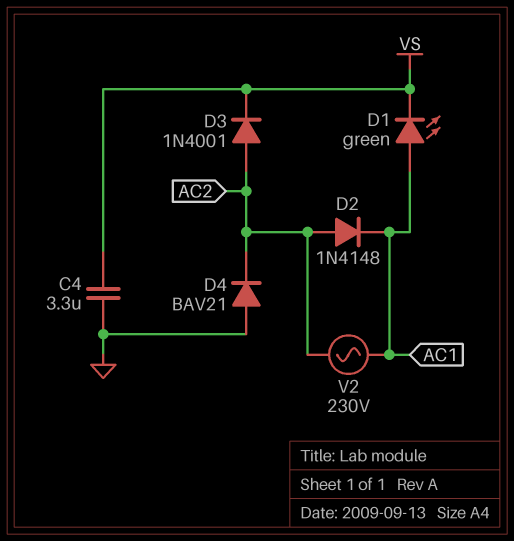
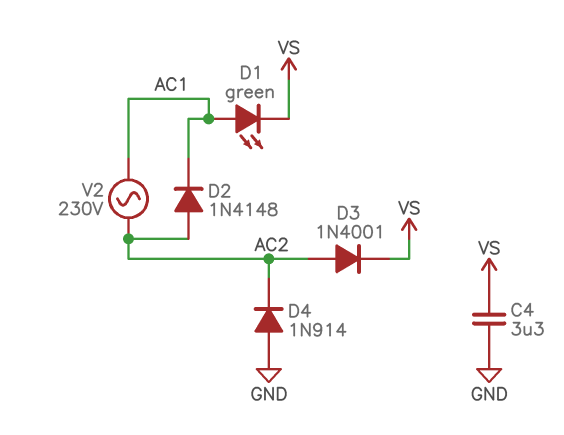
D4: diode BAV21 (A GND, K AC2) -> diode 1N914 (A GND, K AC2)

